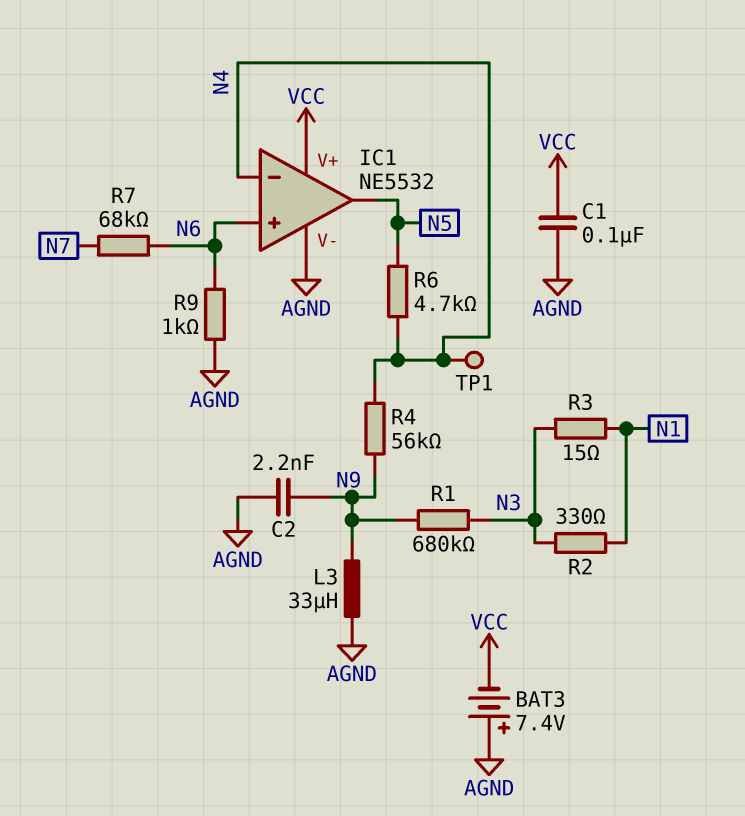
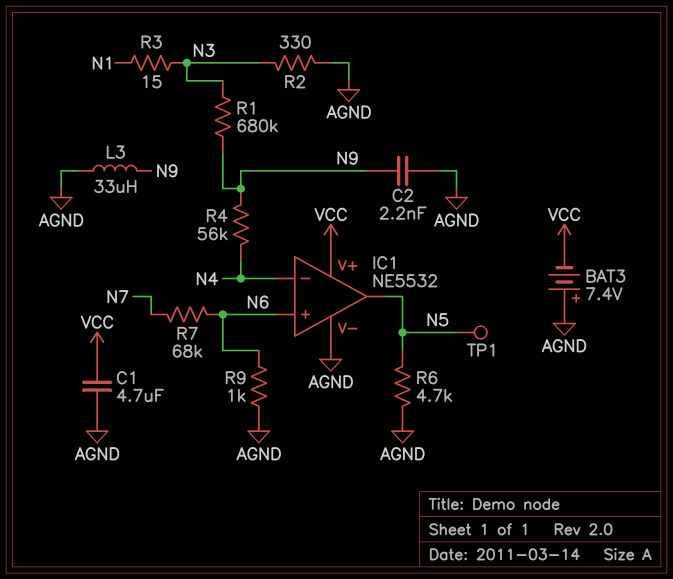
C1: 100nF (AGND, VCC) -> 4.7uF (AGND, VCC)
R2: 330 (N1, N3) -> 330 (AGND, N3)
R6: 4.7k (N4, N5) -> 4.7k (AGND, N5)
TP1: test point (N4) -> test point (N5)

